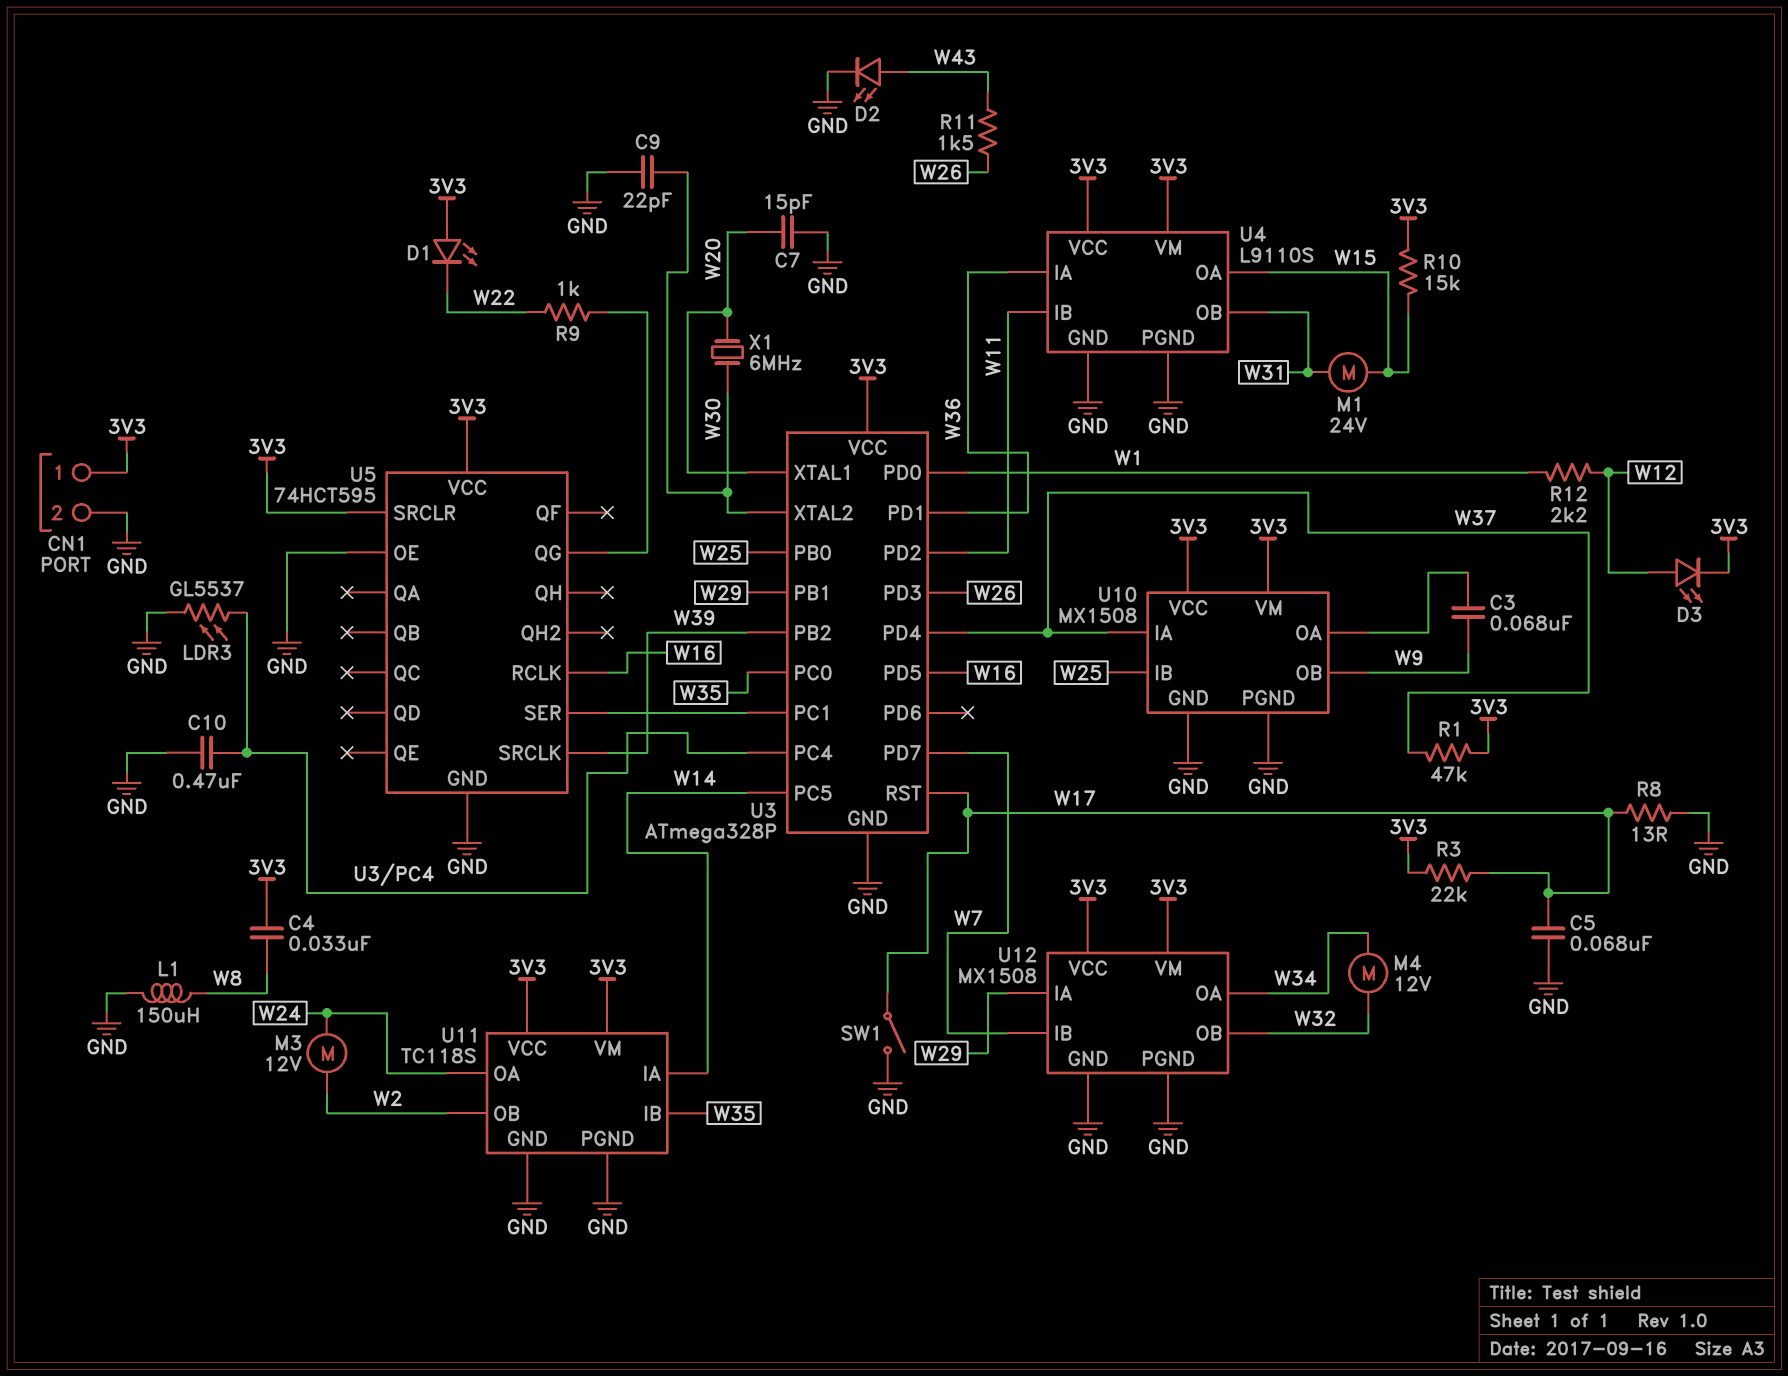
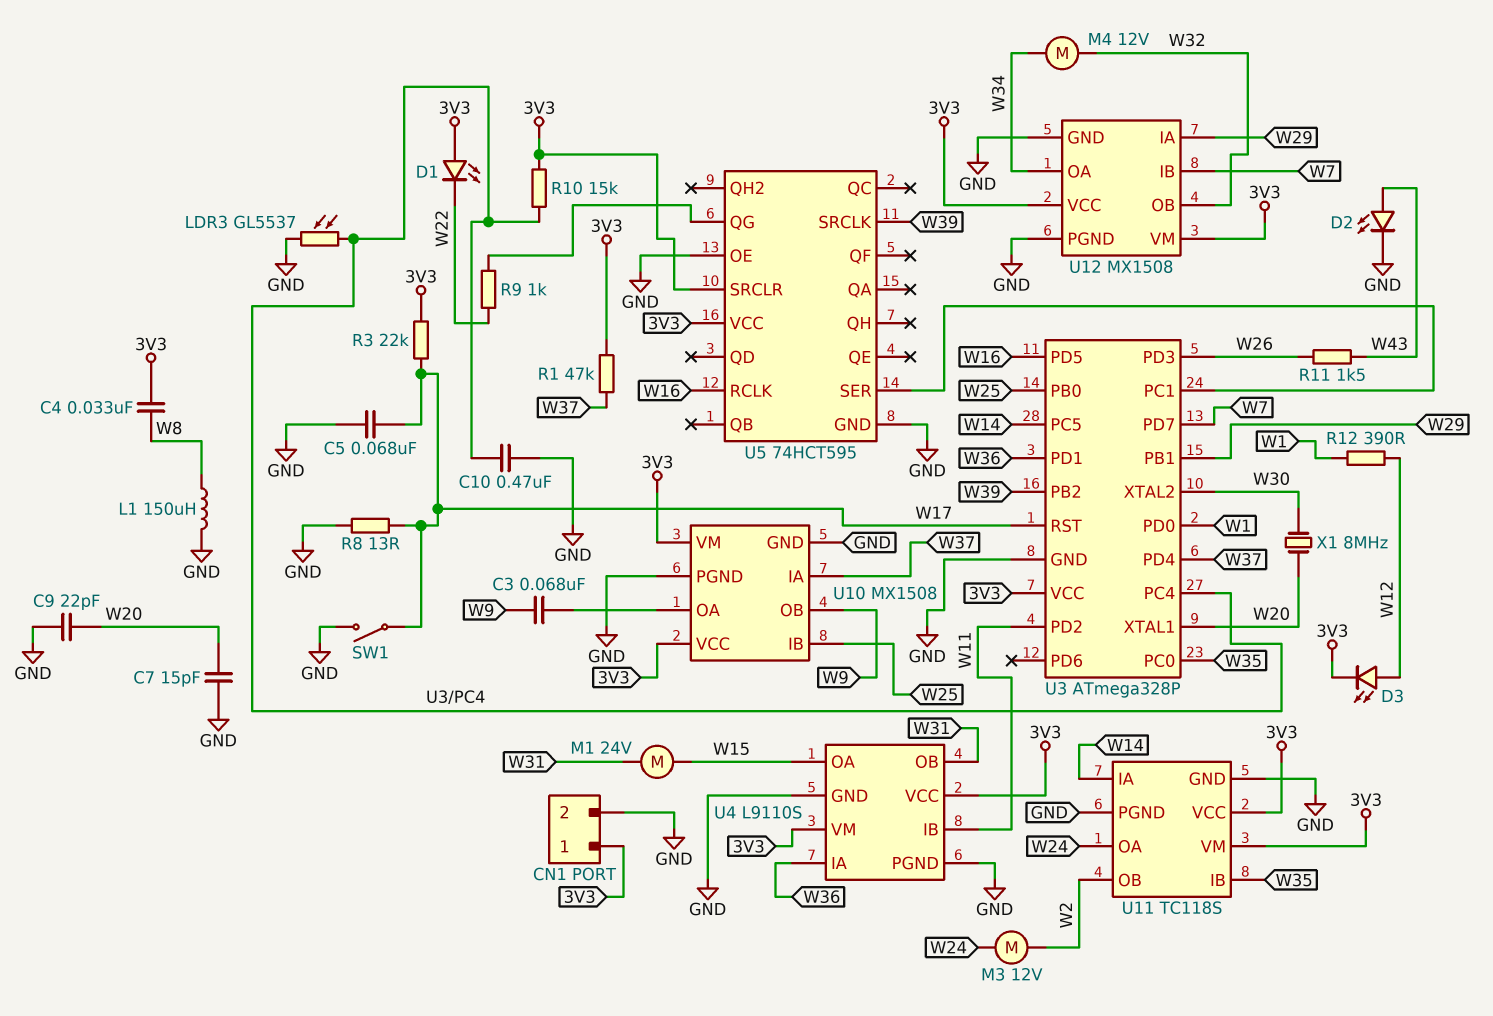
C9: 22pF (GND, W30) -> 22pF (GND, W20)
R10: 15k (3V3, W15) -> 15k (3V3, U3/PC4)
R12: 2.2k (W1, W12) -> 390 (W1, W12)
X1: 6MHz (W20, W30) -> 8MHz (W20, W30)

